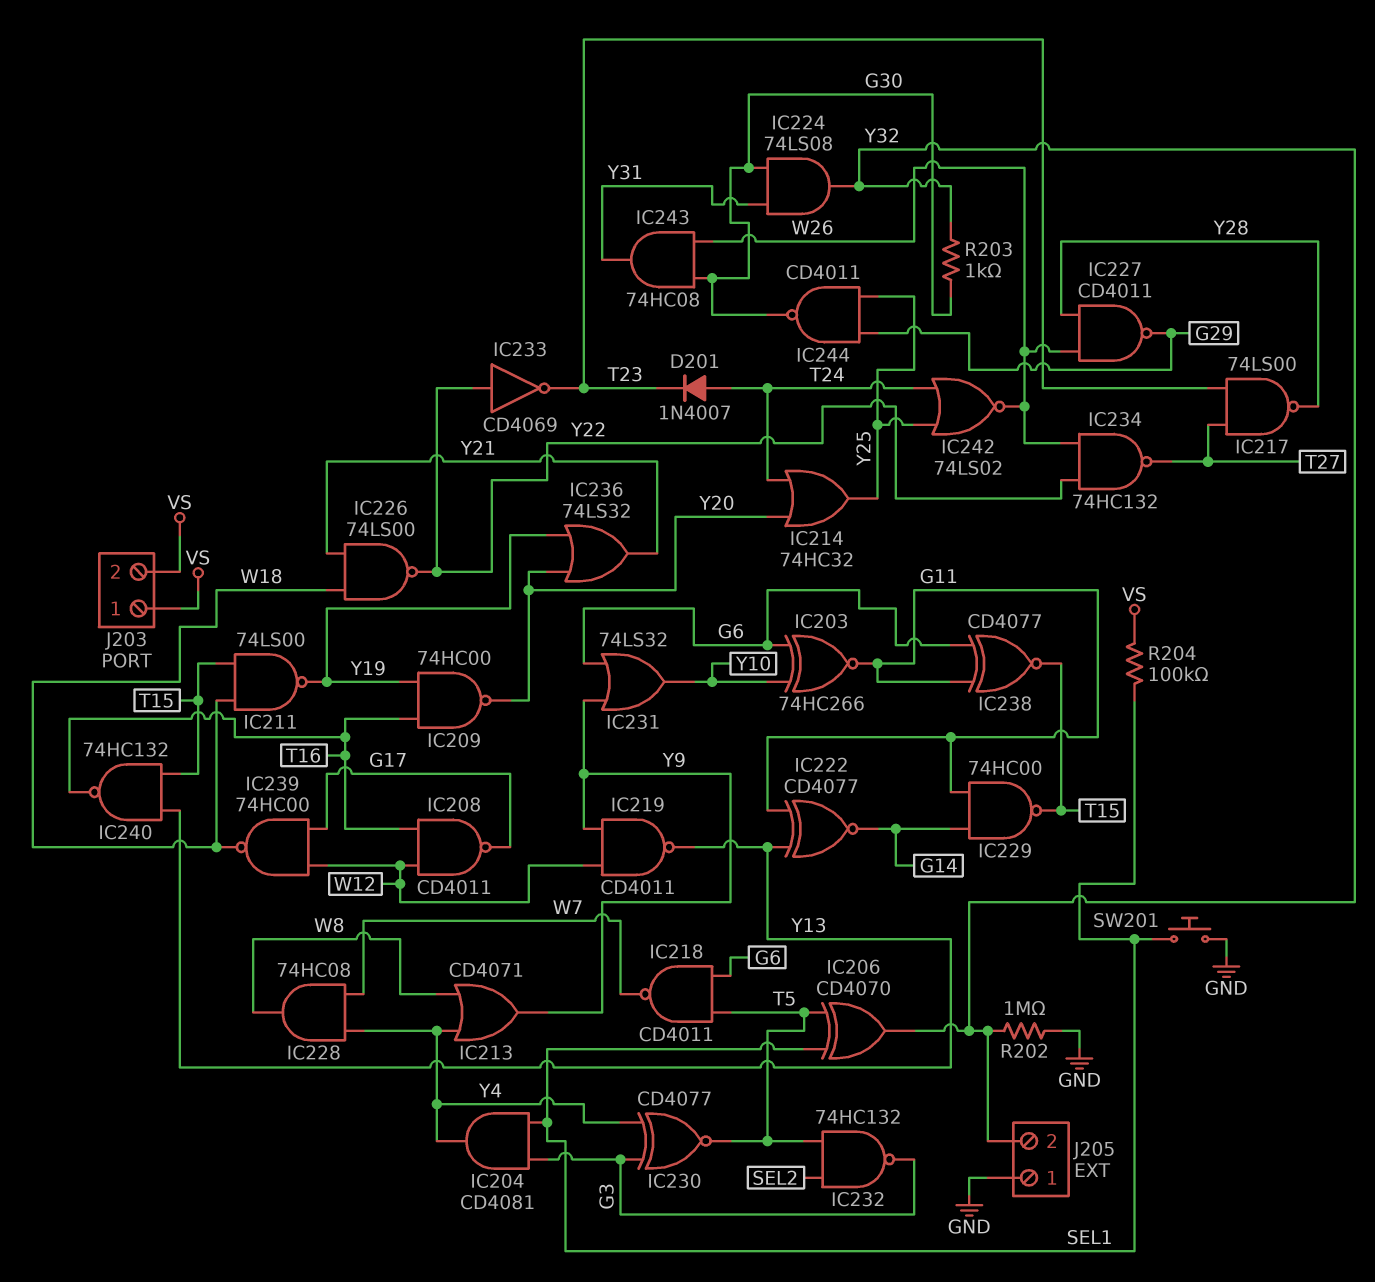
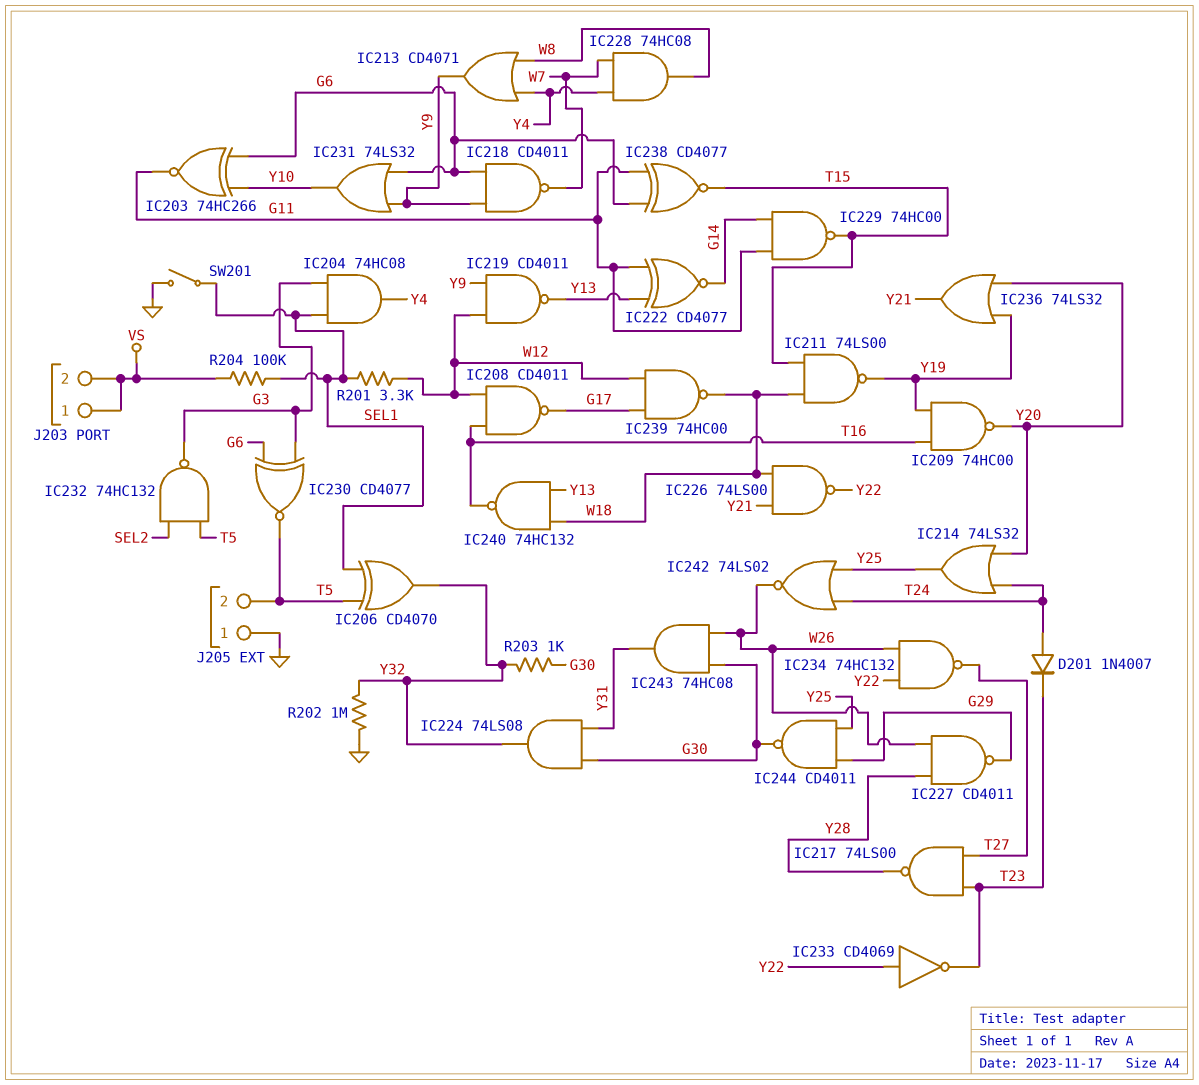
IC204: AND CD4081 (in G3, in SEL1, out Y4) -> AND 74HC08 (in G3, in SEL1, out Y4)
IC214: OR 74HC32 (in T24, in Y20, out Y25) -> OR 74LS32 (in T24, in Y20, out Y25)
IC218: NAND CD4011 (in G6, in T5, out W7) -> NAND CD4011 (in G6, in Y9, out W7)
IC230: XNOR CD4077 (in G3, in Y4, out T5) -> XNOR CD4077 (in G3, in G6, out T5)
IC240: NAND 74HC132 (in T15, in Y13, out T16) -> NAND 74HC132 (in W18, in Y13, out T16)
J205 pin 2: Y32 -> T5
R201: none -> 3.3k (SEL1, W12)
SW201: button (GND, SEL1) -> switch (GND, SEL1)

